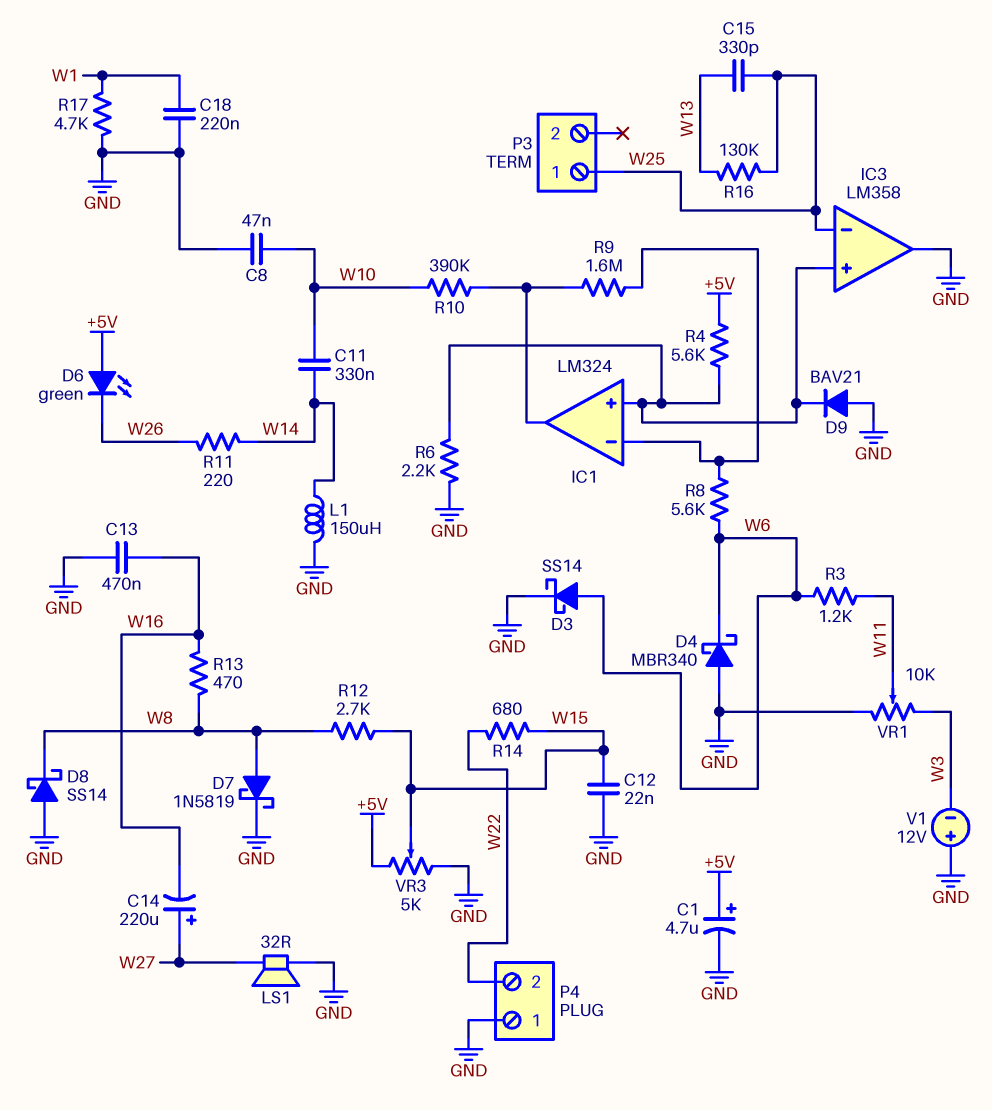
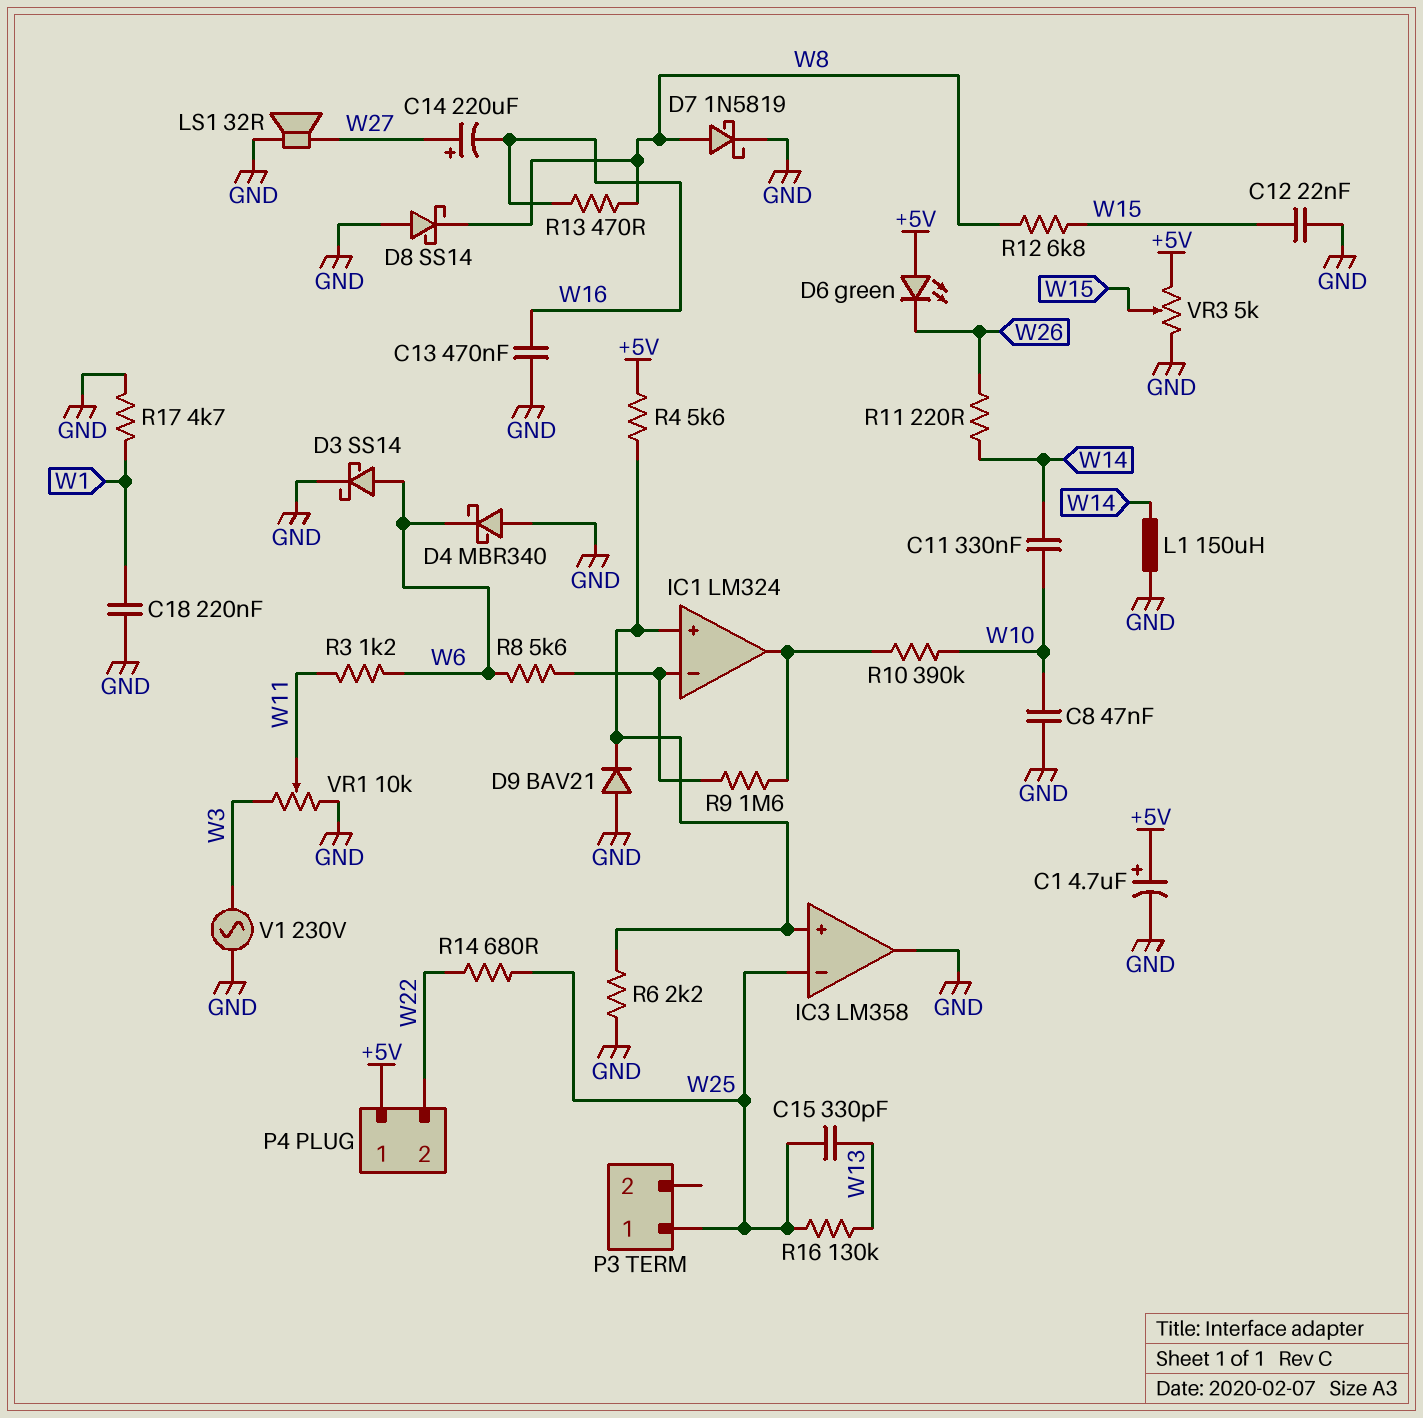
P4 pin 1: GND -> +5V
R12: 2.7k (W8, W15) -> 6.8k (W8, W15)
R14: 680 (W15, W22) -> 680 (W22, W25)
V1: 12V (plus GND, minus W3) -> AC 230V (GND, W3)

